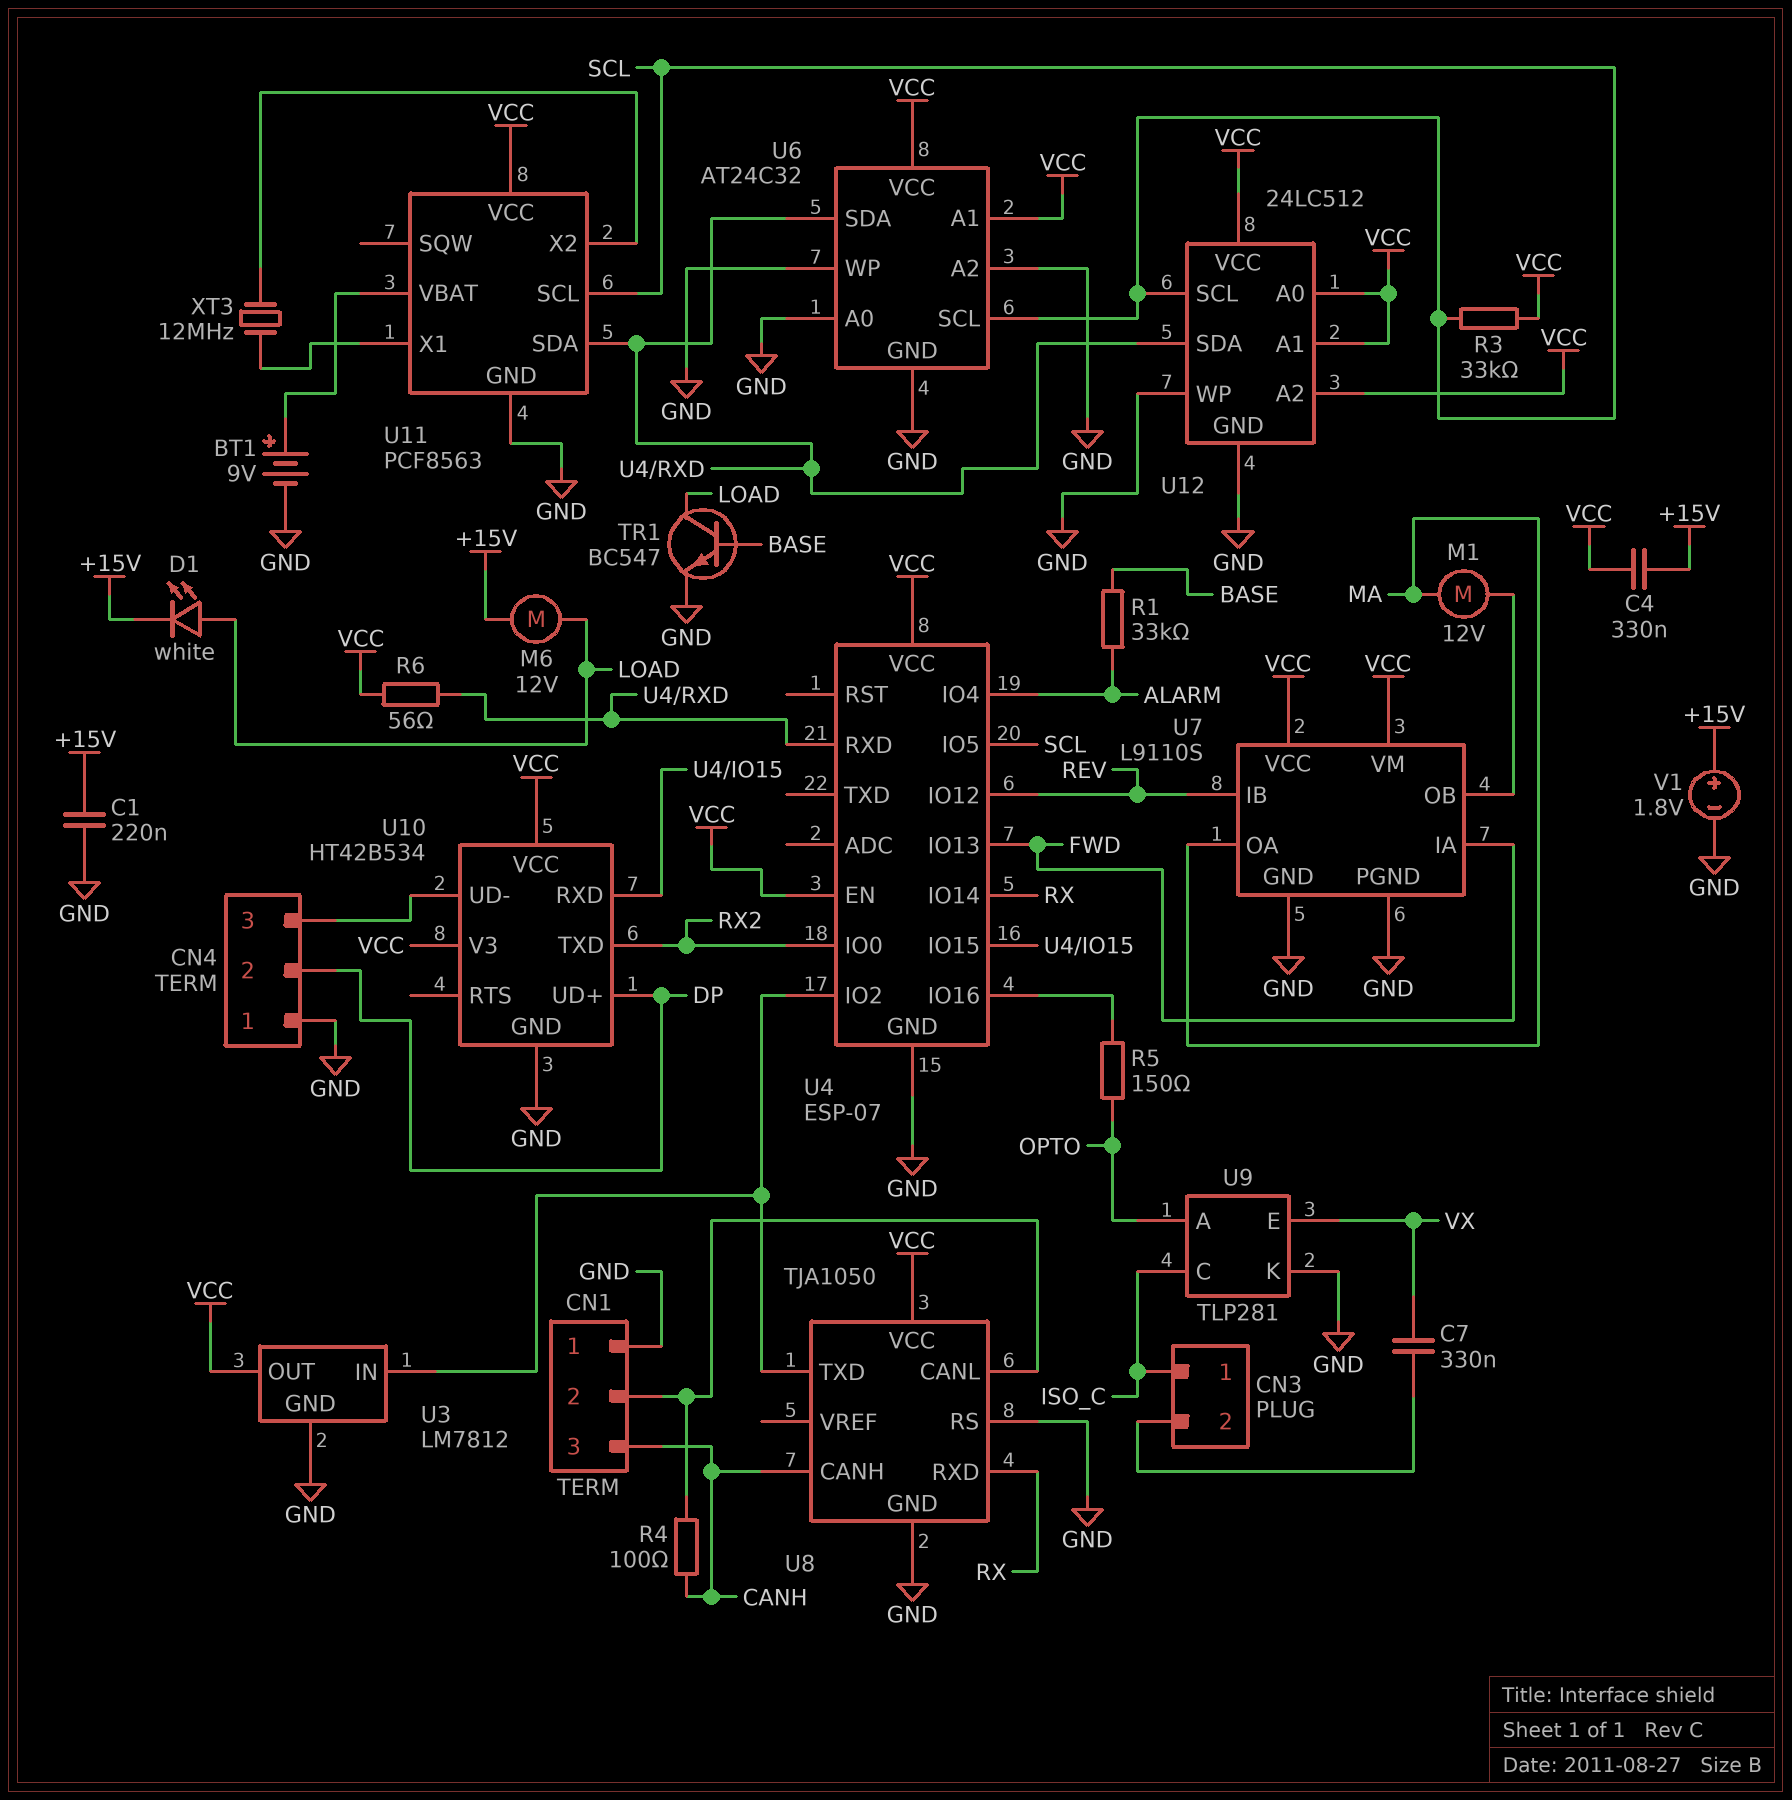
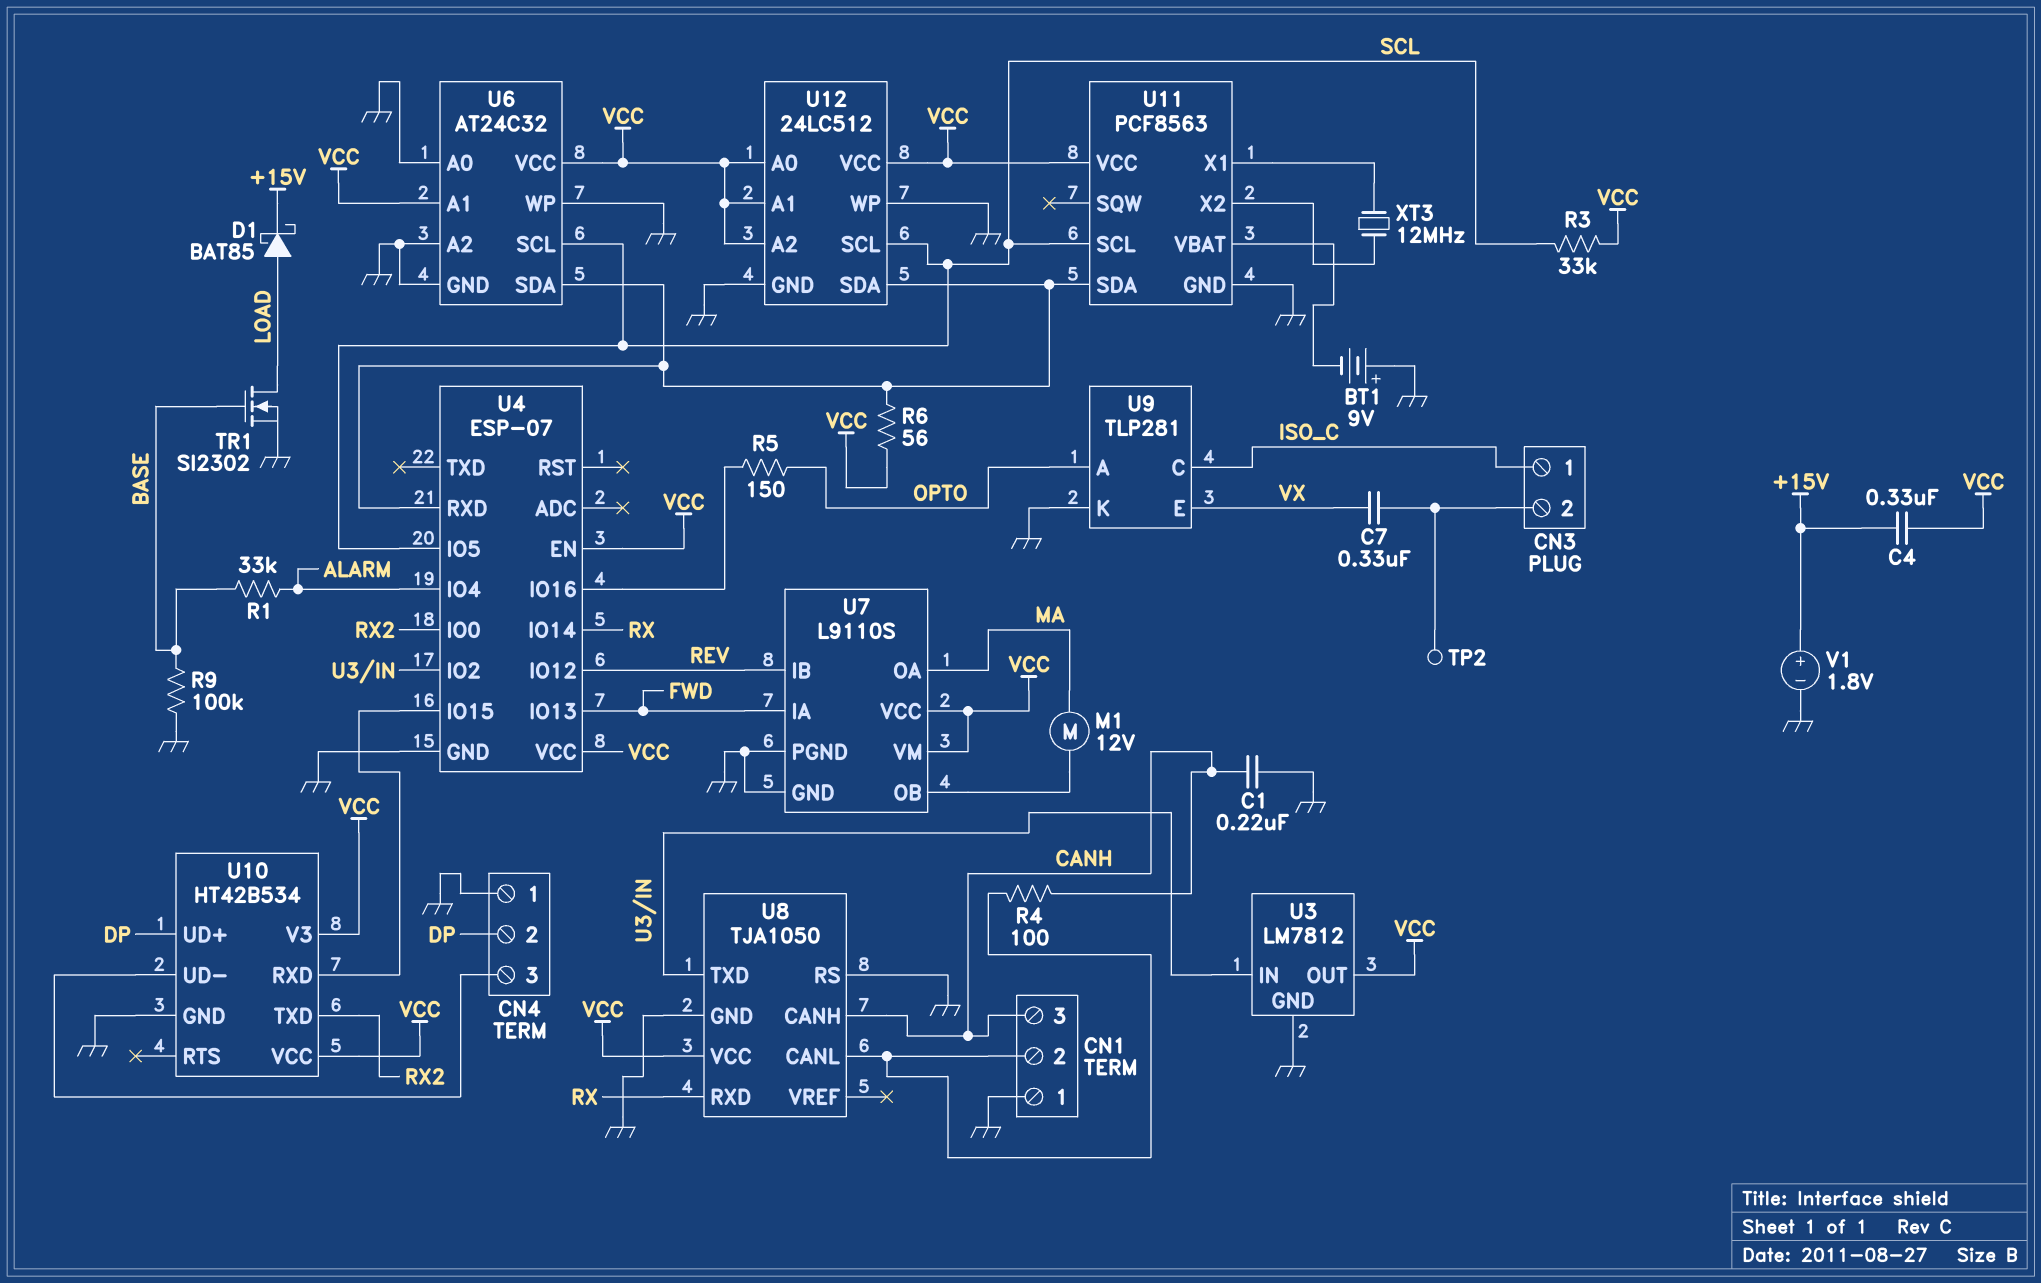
BT1: 9V (plus U11/VBAT, minus GND) -> 9V (plus GND, minus U11/VBAT)
C1: 220nF (+15V, GND) -> 220nF (CANH, GND)
D1: LED white (A LOAD, K +15V) -> schottky BAT85 (A LOAD, K +15V)
M6: motor 12V (+15V, LOAD) -> none
R9: none -> 100k (BASE, GND)
TP2: none -> test point (CN3/2)
TR1: NPN BC547 (B BASE, C LOAD, E GND) -> NMOS SI2302 (G BASE, D LOAD, S GND)

